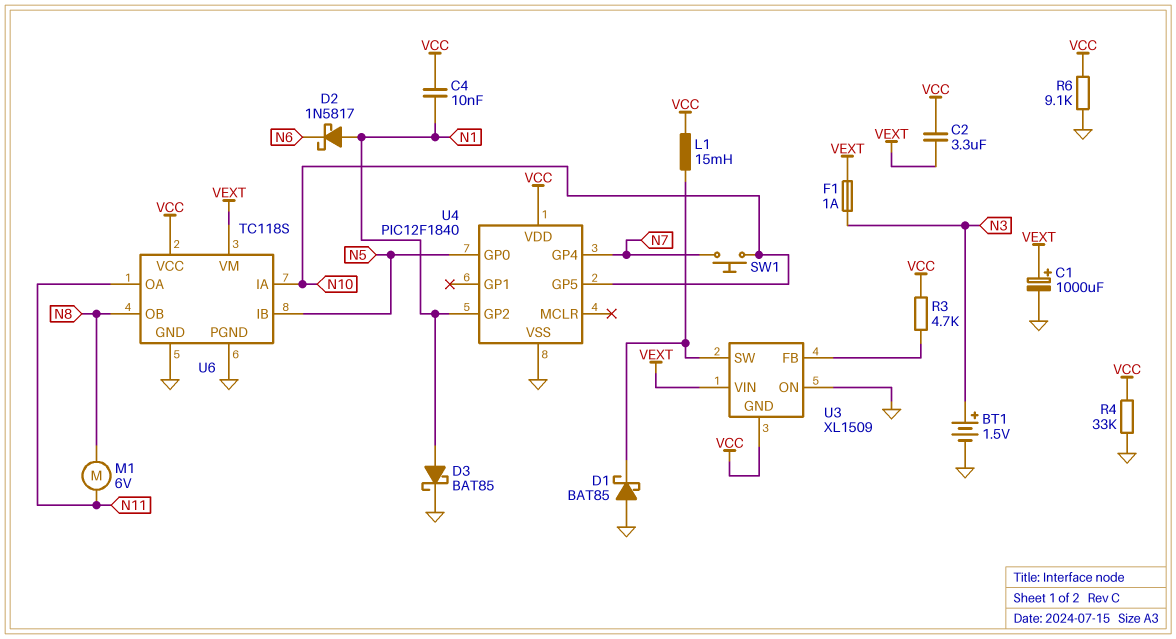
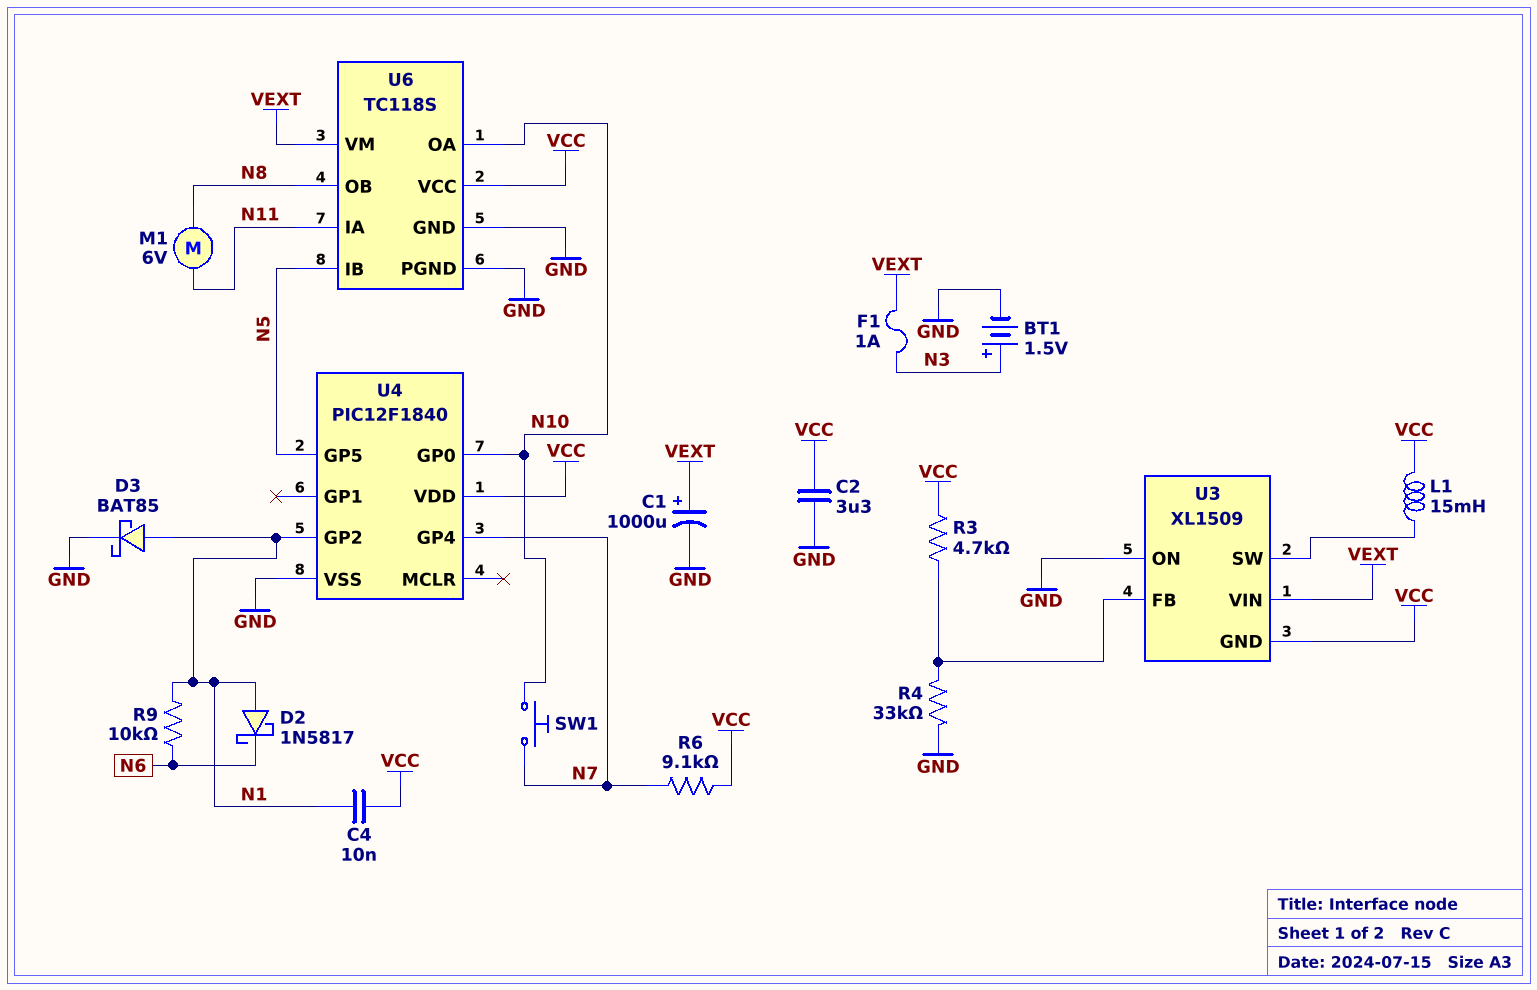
C2: 3.3uF (VCC, VEXT) -> 3.3uF (GND, VCC)
D1: schottky BAT85 (A GND, K U3/SW) -> none
R4: 33k (GND, VCC) -> 33k (GND, U3/FB)
R6: 9.1k (GND, VCC) -> 9.1k (N7, VCC)
R9: none -> 10k (N1, N6)
U4 pin GP0: N5 -> N10
U4 pin GP5: N10 -> N5
U6 pin IA: N10 -> N11
U6 pin OA: N11 -> N10

